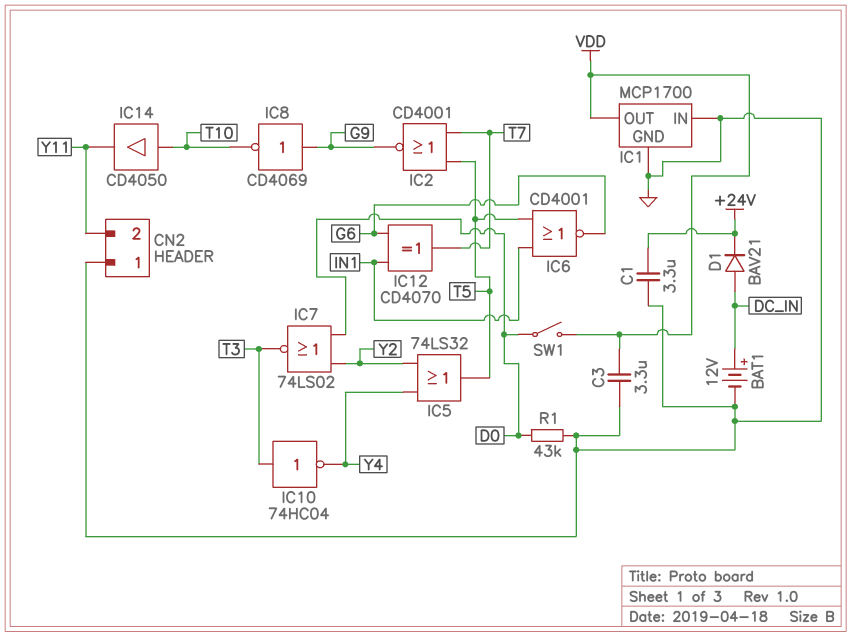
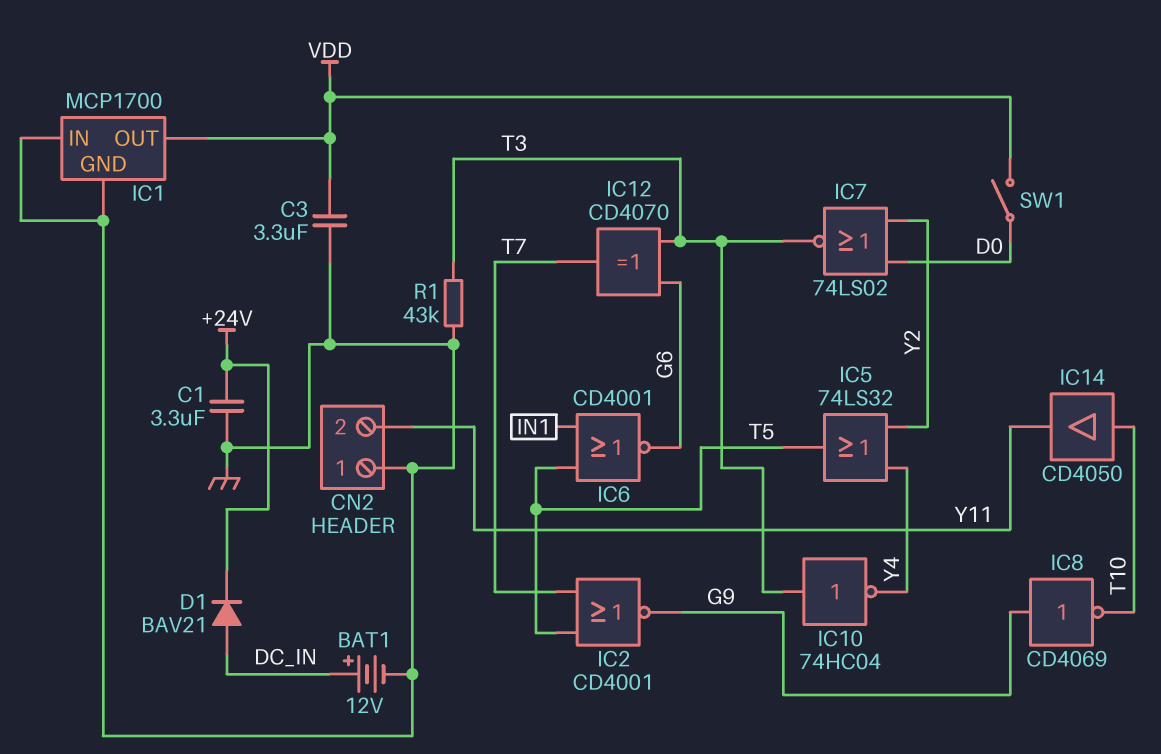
IC12: XOR CD4070 (in G6, in IN1, out T7) -> XOR CD4070 (in G6, in T3, out T7)
R1: 43k (D0, GND) -> 43k (GND, T3)

